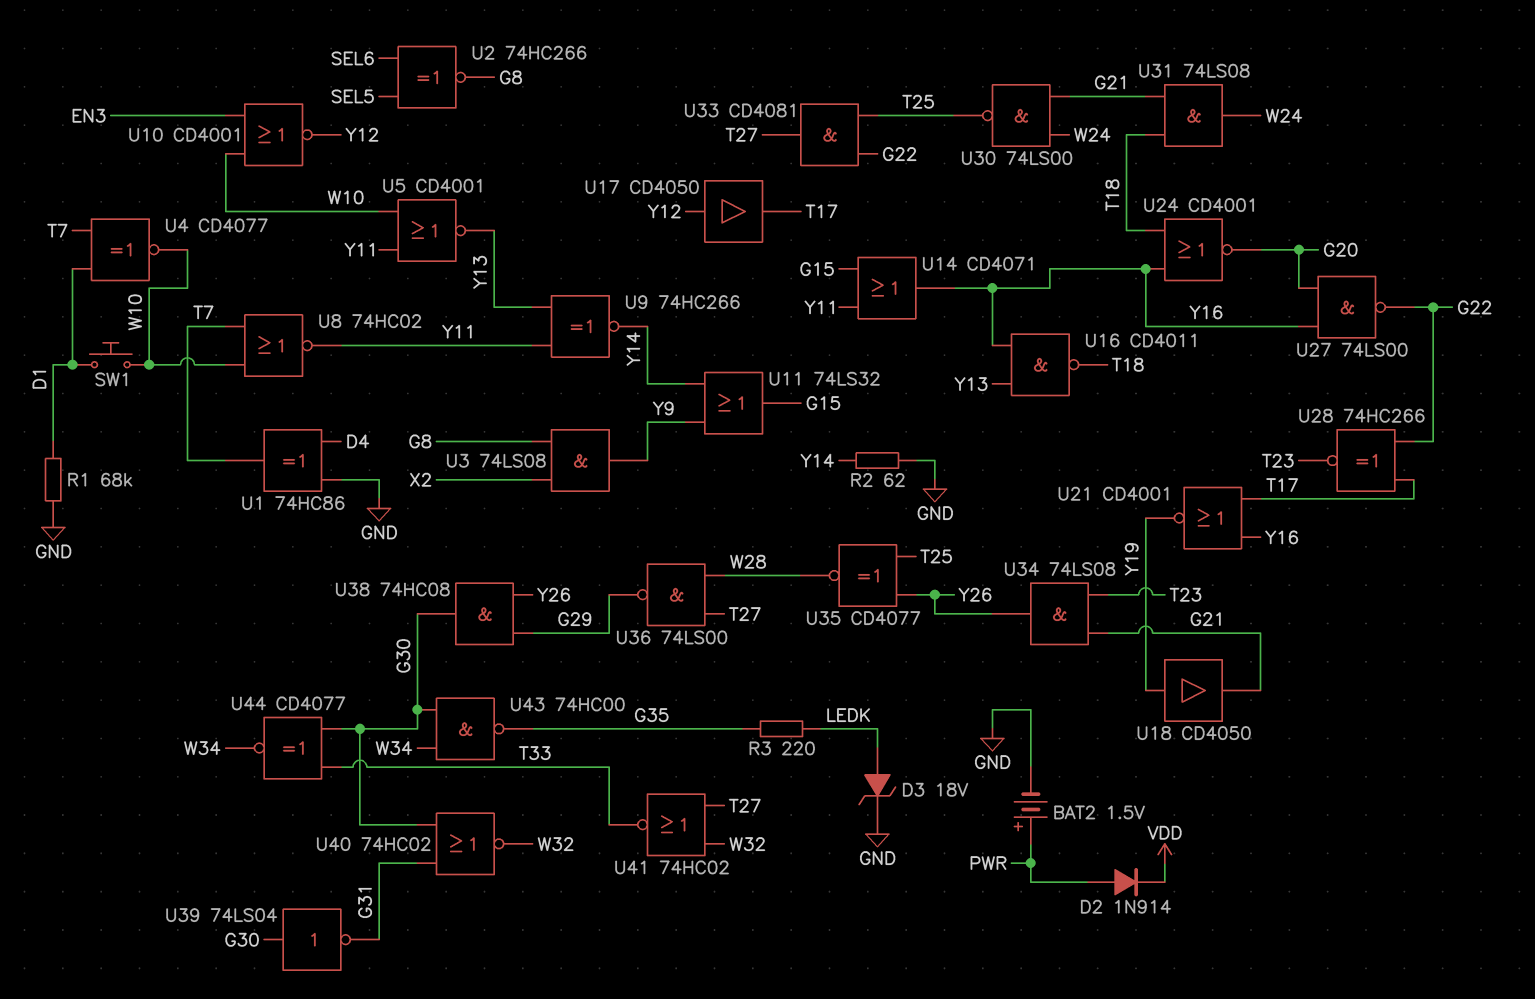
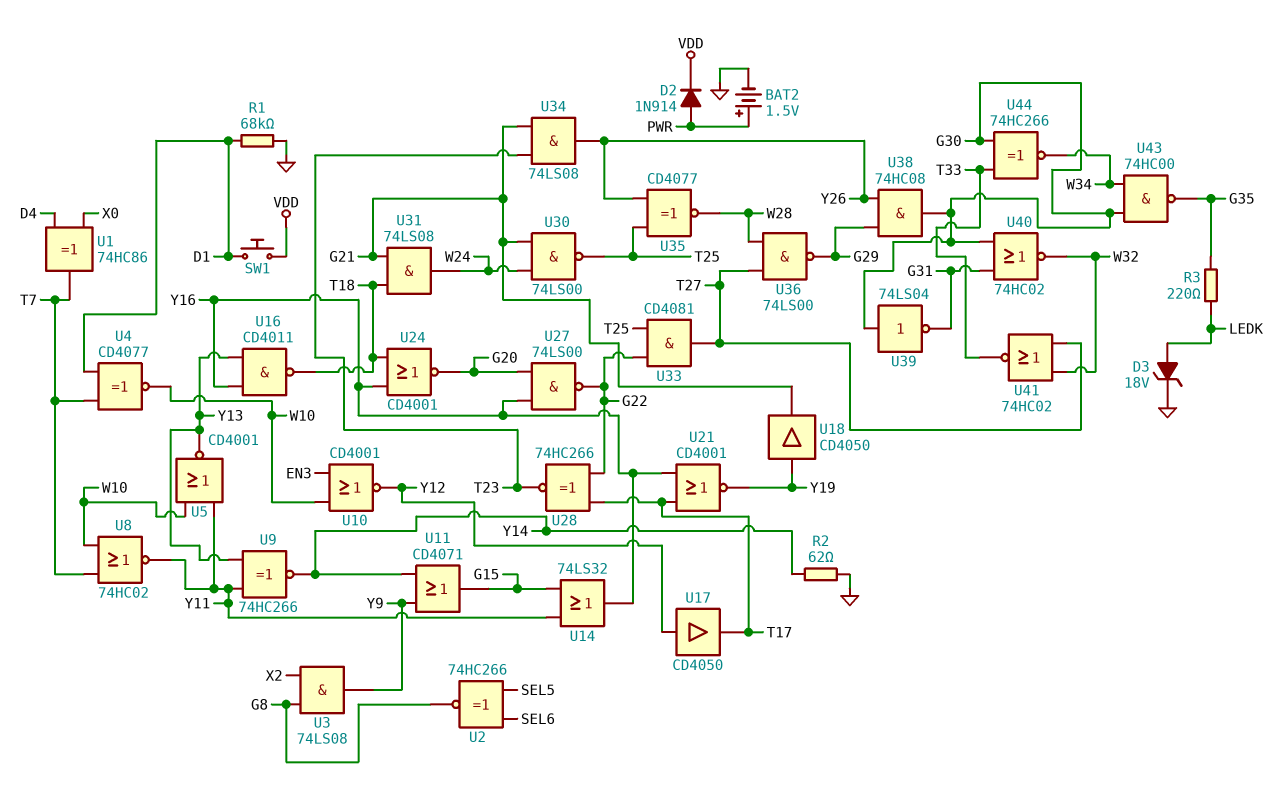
SW1: button (D1, W10) -> button (D1, VDD)
U1: XOR 74HC86 (in D4, in GND, out T7) -> XOR 74HC86 (in D4, in X0, out T7)
U11: OR 74LS32 (in Y9, in Y14, out G15) -> OR CD4071 (in Y9, in Y14, out G15)
U14: OR CD4071 (in G15, in Y11, out Y16) -> OR 74LS32 (in G15, in Y11, out Y16)
U44: XNOR CD4077 (in G30, in T33, out W34) -> XNOR 74HC266 (in G30, in T33, out W34)

